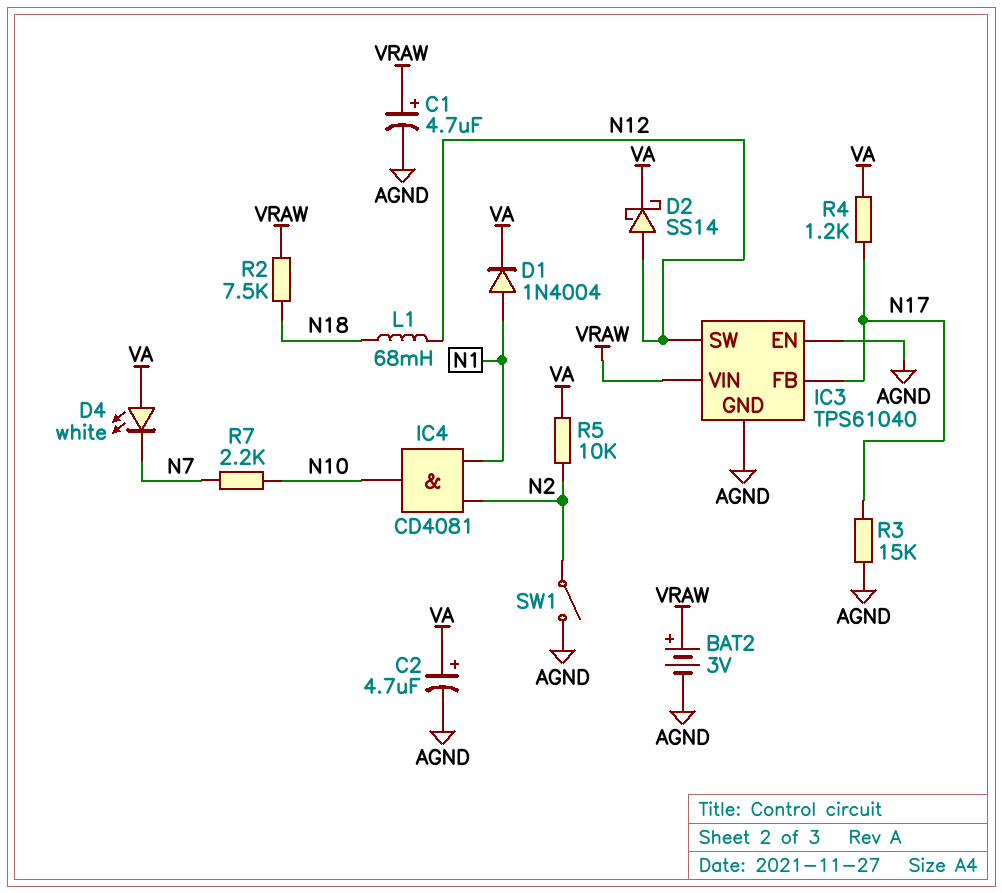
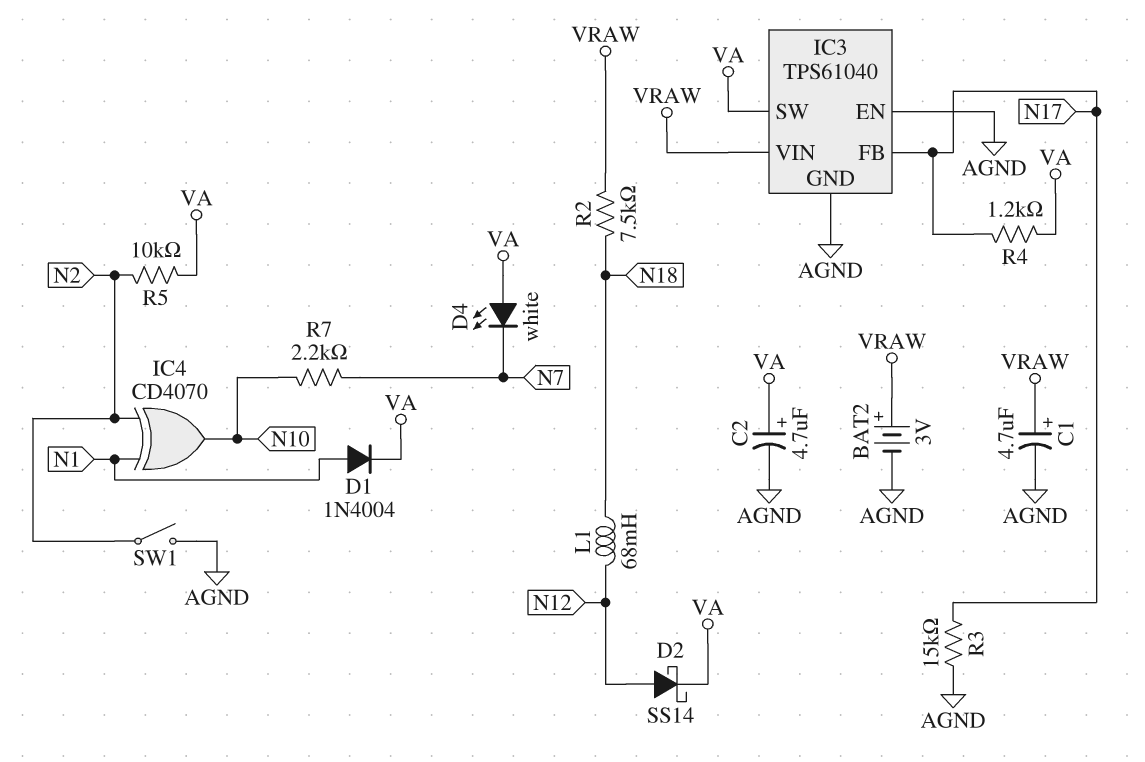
IC3 pin SW: N12 -> VA
IC4: AND CD4081 (in N1, in N2, out N10) -> XOR CD4070 (in N1, in N2, out N10)

